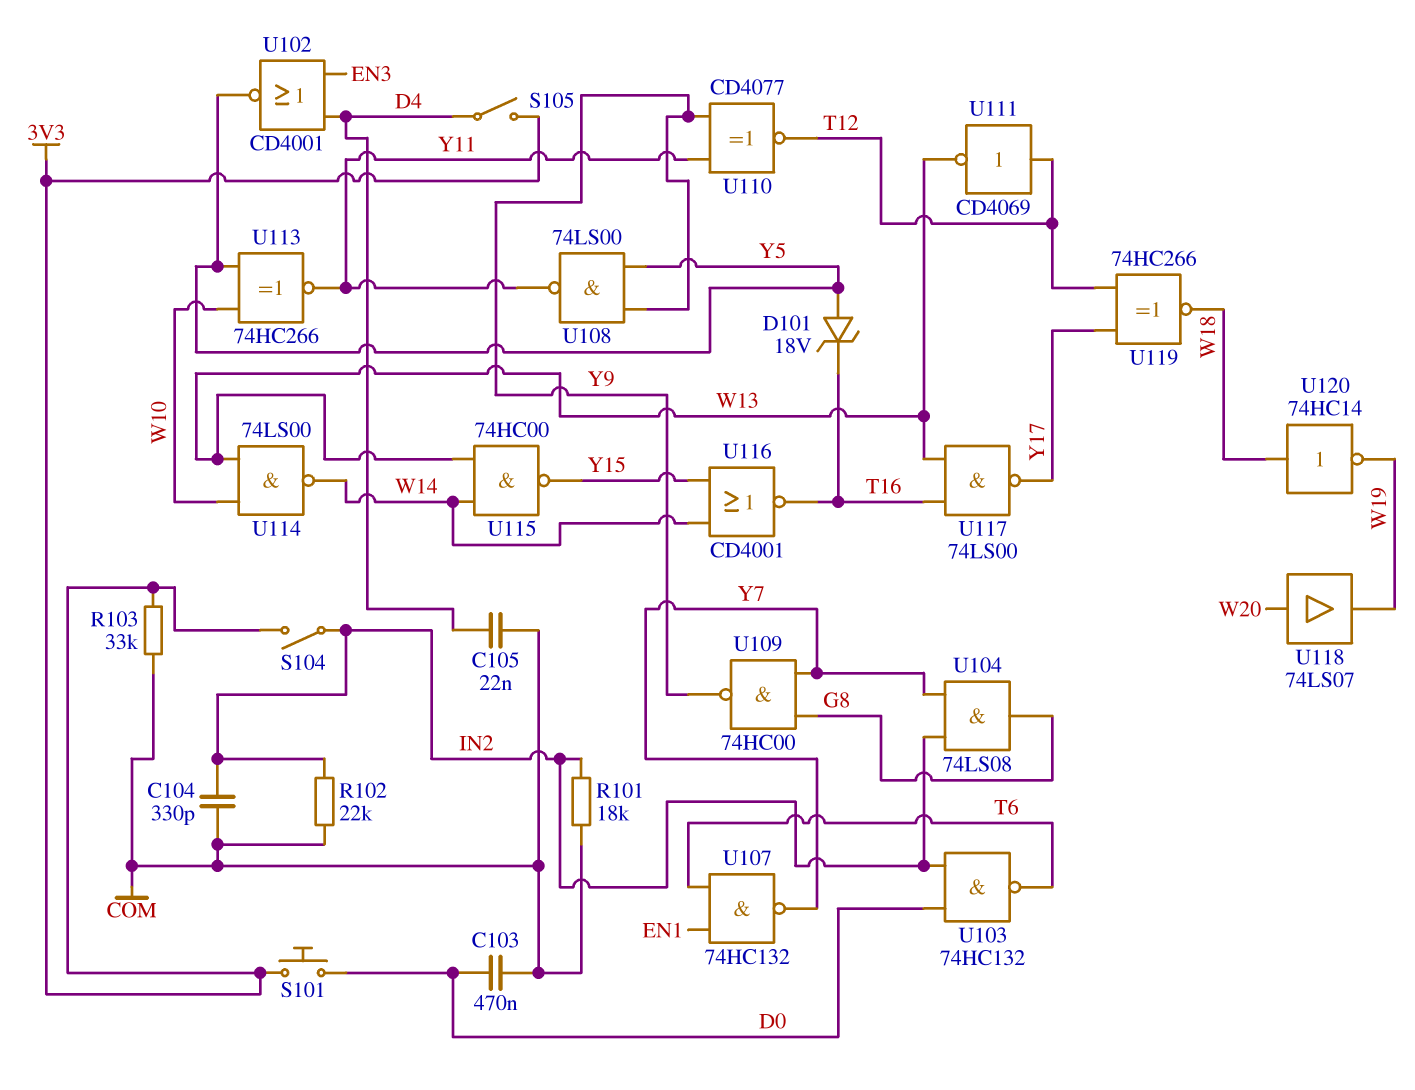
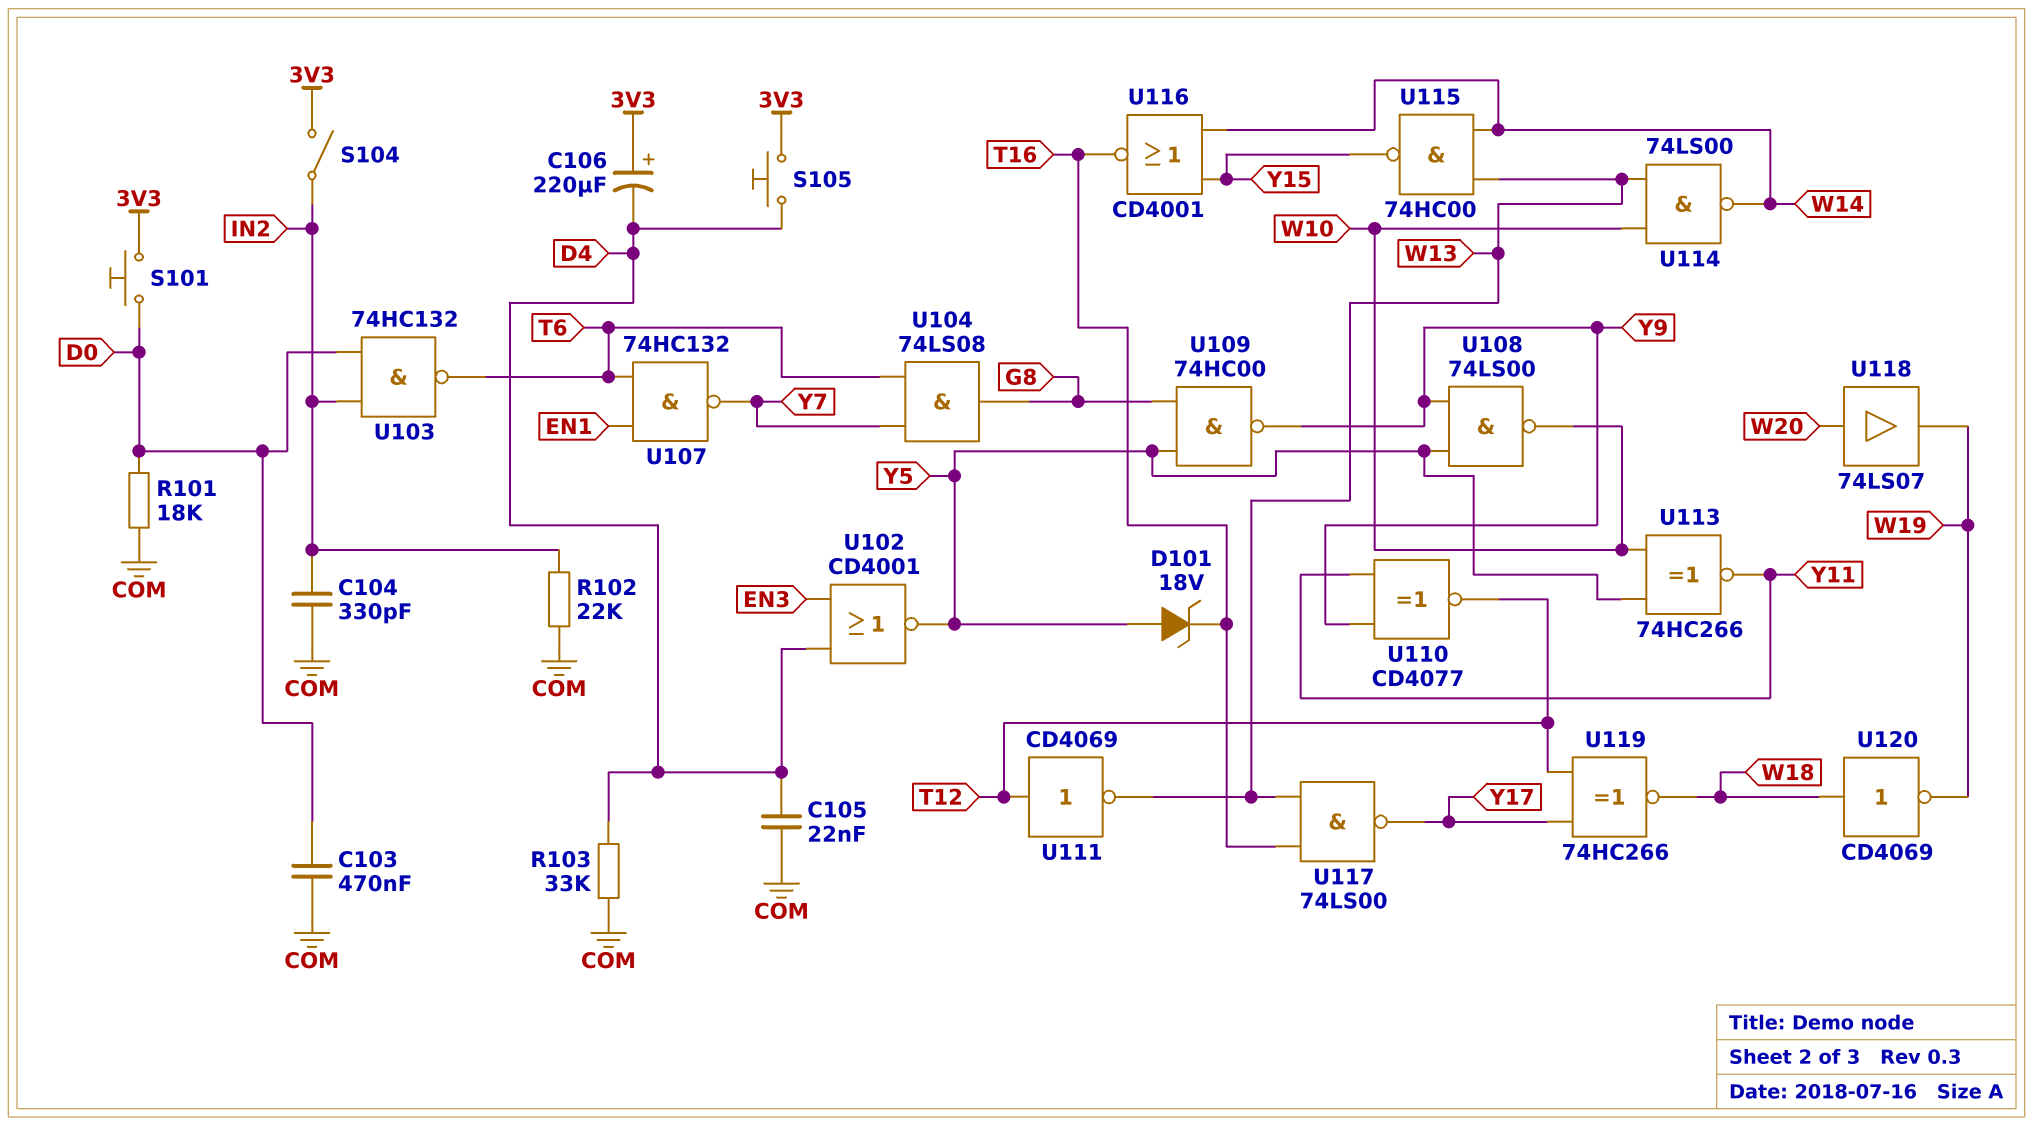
C106: none -> 220uF (plus 3V3, minus D4)
R101: 18k (COM, IN2) -> 18k (COM, D0)
R103: 33k (3V3, COM) -> 33k (COM, D4)
S105: switch (3V3, D4) -> button (3V3, D4)
U104: AND 74LS08 (in IN2, in Y7, out G8) -> AND 74LS08 (in T6, in Y7, out G8)
U108: NAND 74LS00 (in Y5, in Y9, out Y11) -> NAND 74LS00 (in Y5, in Y9, out W10)
U109: NAND 74HC00 (in G8, in Y7, out Y9) -> NAND 74HC00 (in G8, in Y5, out Y9)
U120: NOT 74HC14 (in W18, out W19) -> NOT CD4069 (in W18, out W19)

